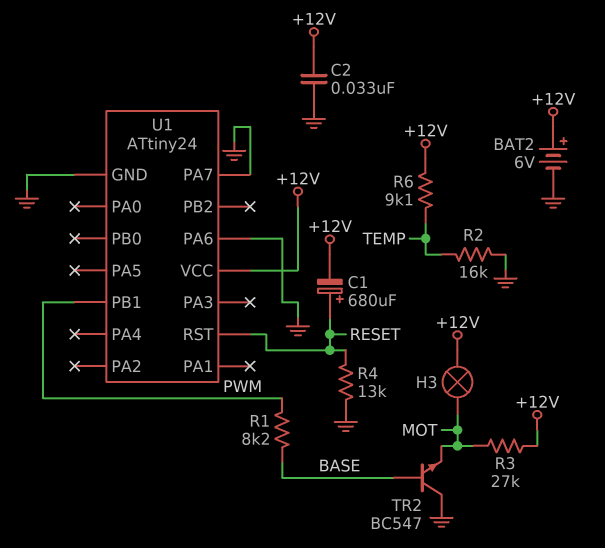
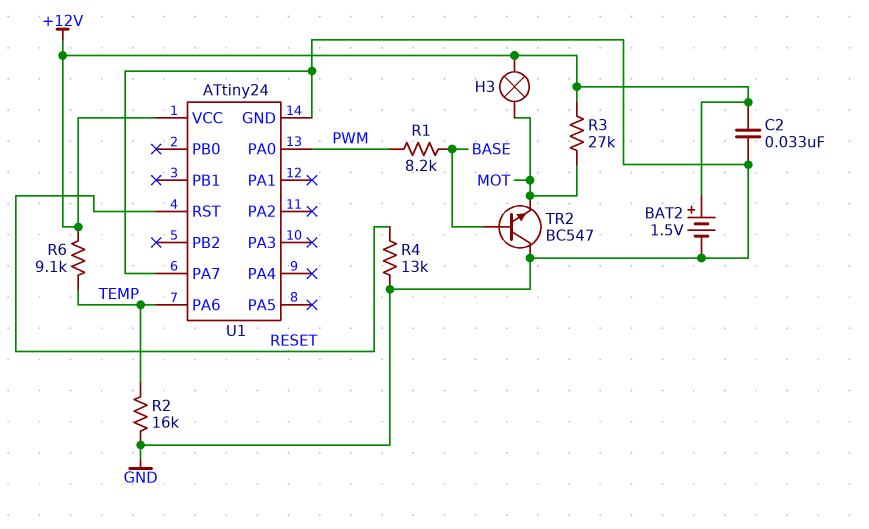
BAT2: 6V (plus +12V, minus GND) -> 1.5V (plus +12V, minus GND)
C1: 680uF (plus RESET, minus +12V) -> none
U1 pin PA0: none -> PWM
U1 pin PA6: GND -> TEMP
U1 pin PB1: PWM -> none

